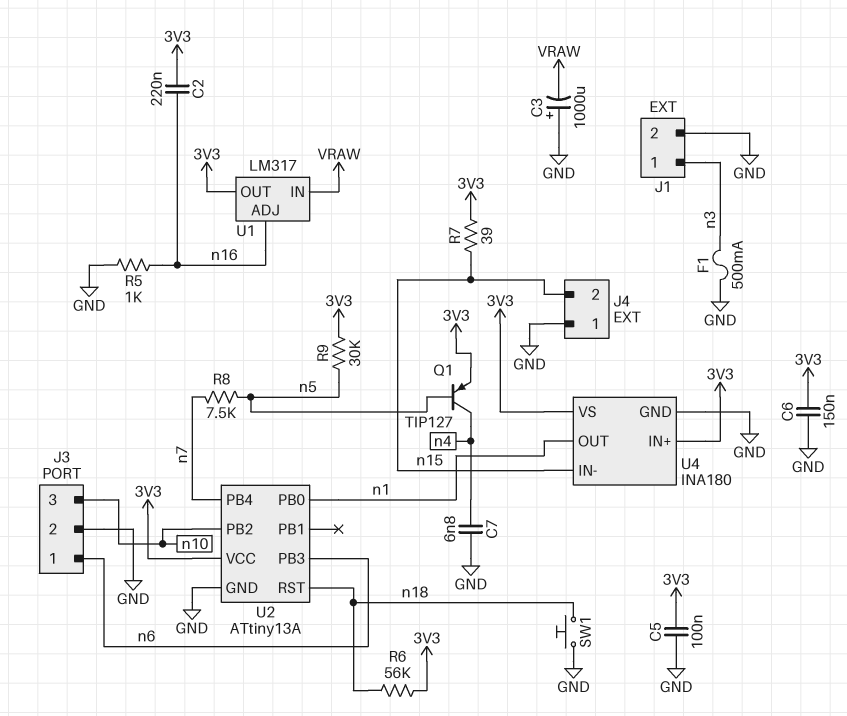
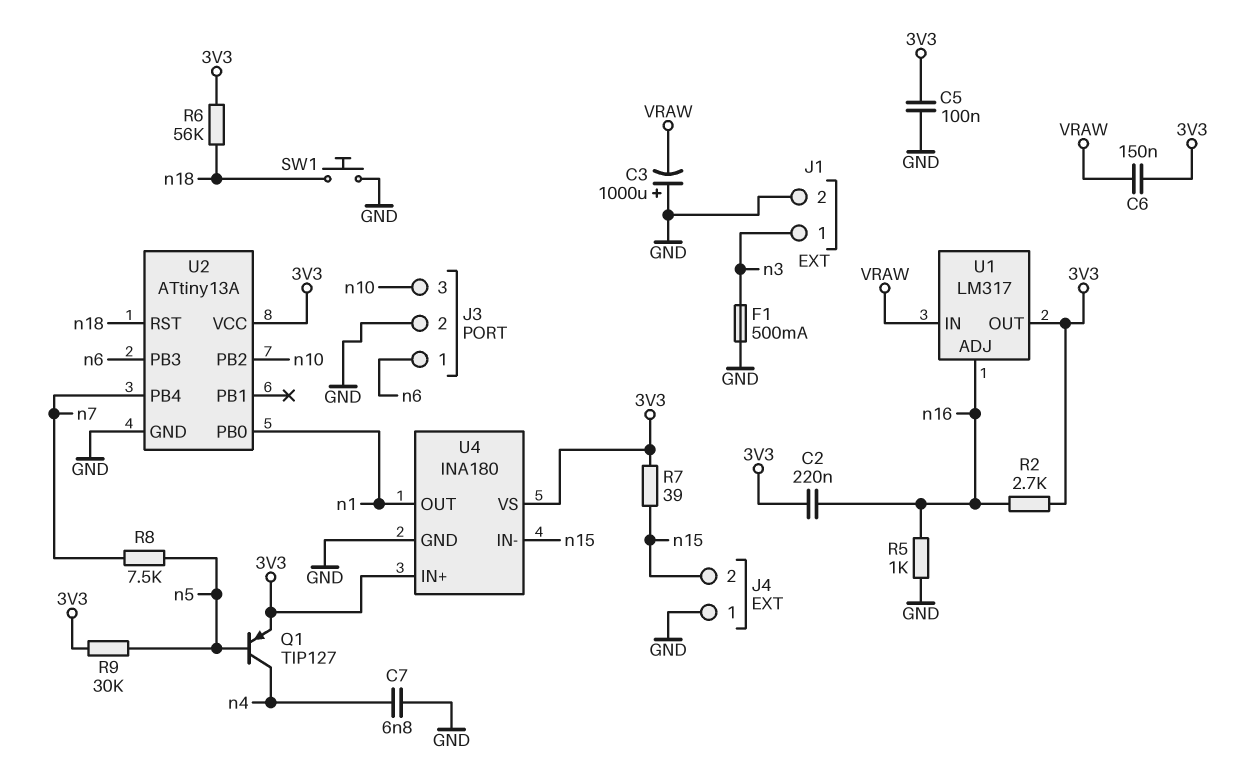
C6: 150nF (3V3, GND) -> 150nF (3V3, VRAW)
R2: none -> 2.7k (3V3, n16)

